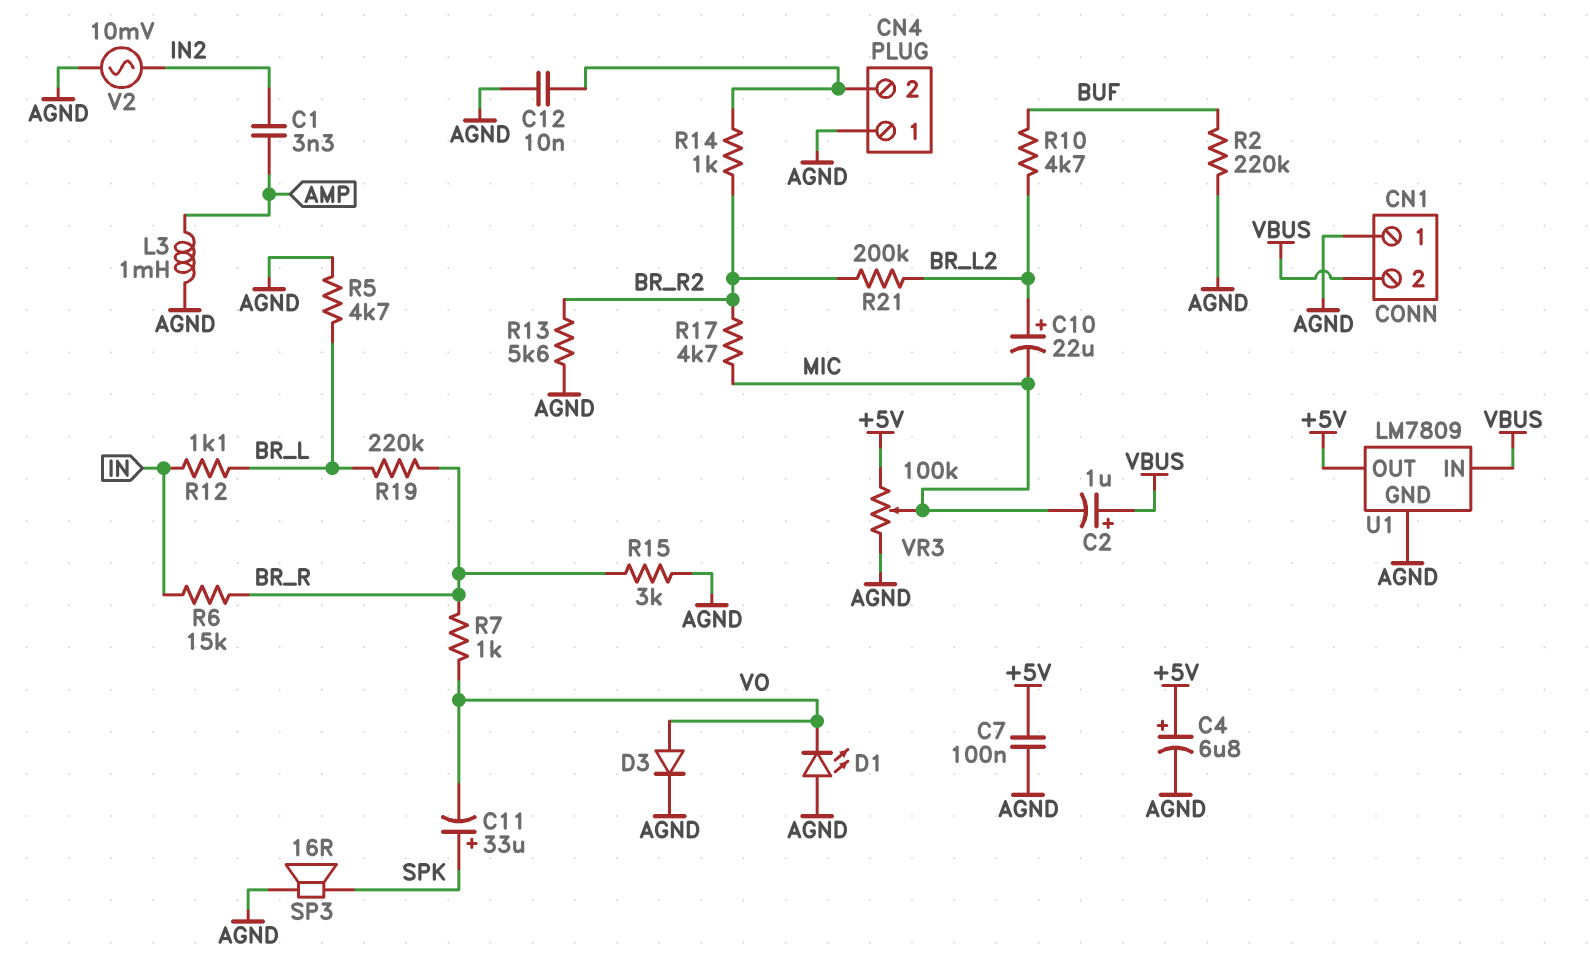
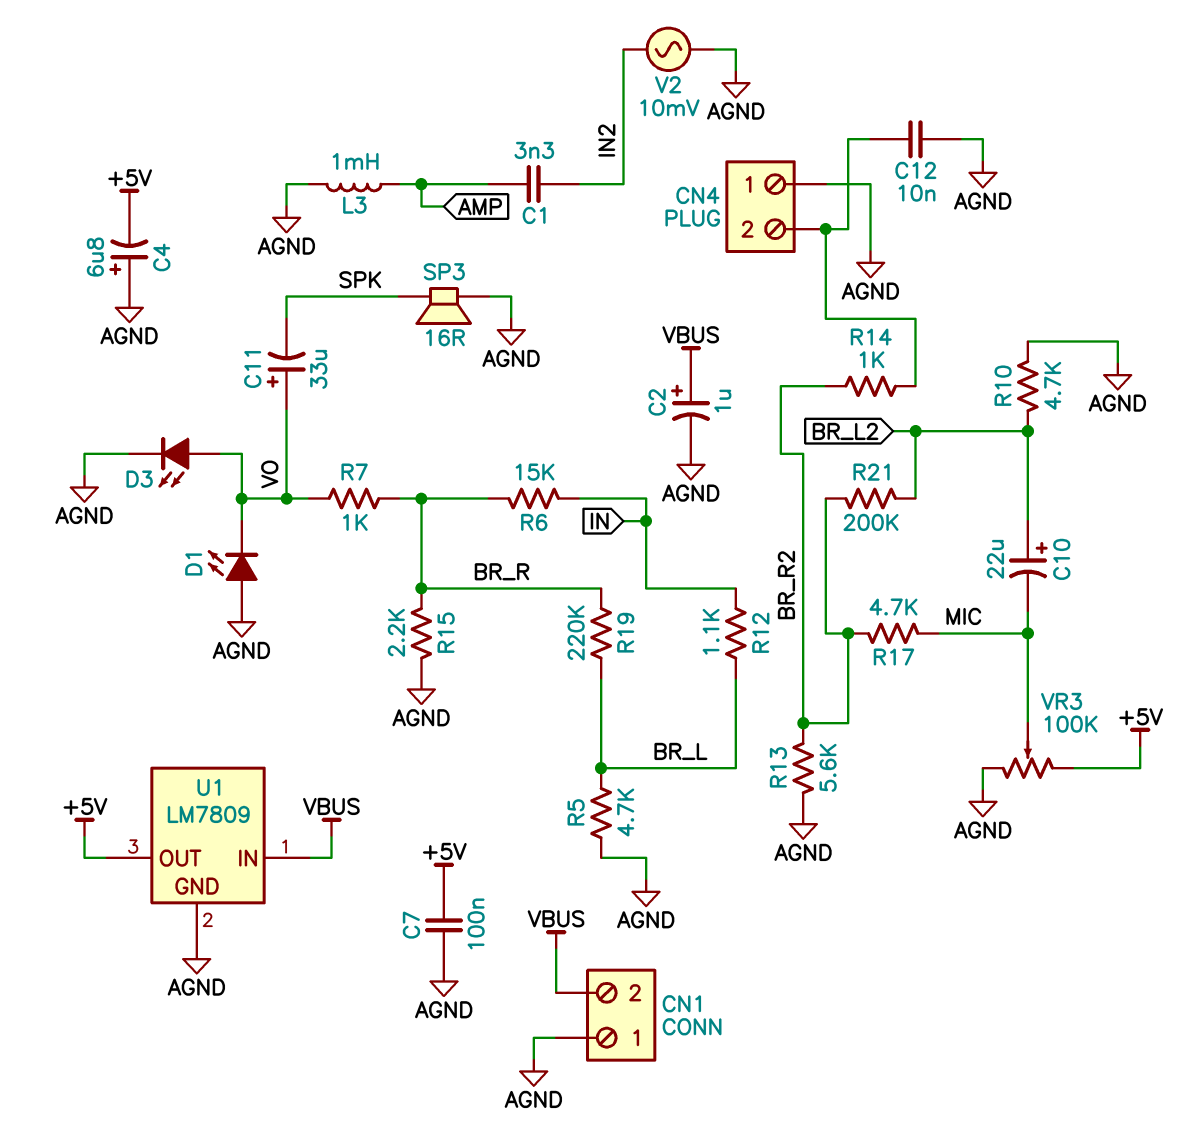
C2: 1uF (plus VBUS, minus MIC) -> 1uF (plus VBUS, minus AGND)
C4: 6.8uF (plus +5V, minus AGND) -> 6.8uF (plus AGND, minus +5V)
C11: 33uF (plus SPK, minus VO) -> 33uF (plus VO, minus SPK)
D3: diode (A VO, K AGND) -> LED (A VO, K AGND)
R2: 220k (AGND, BUF) -> none
R10: 4.7k (BR_L2, BUF) -> 4.7k (AGND, BR_L2)
R15: 3k (AGND, BR_R) -> 2.2k (AGND, BR_R)

